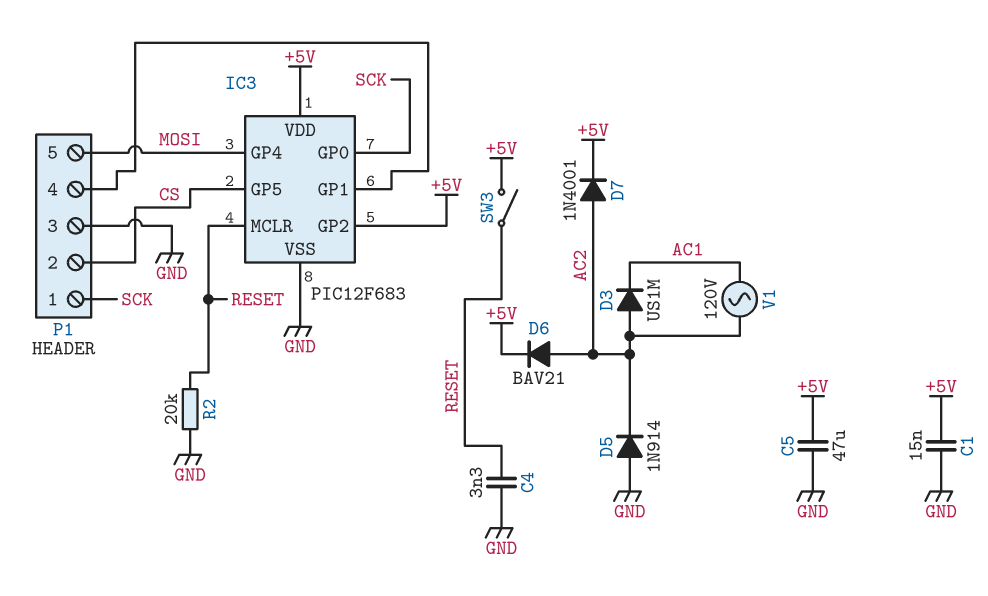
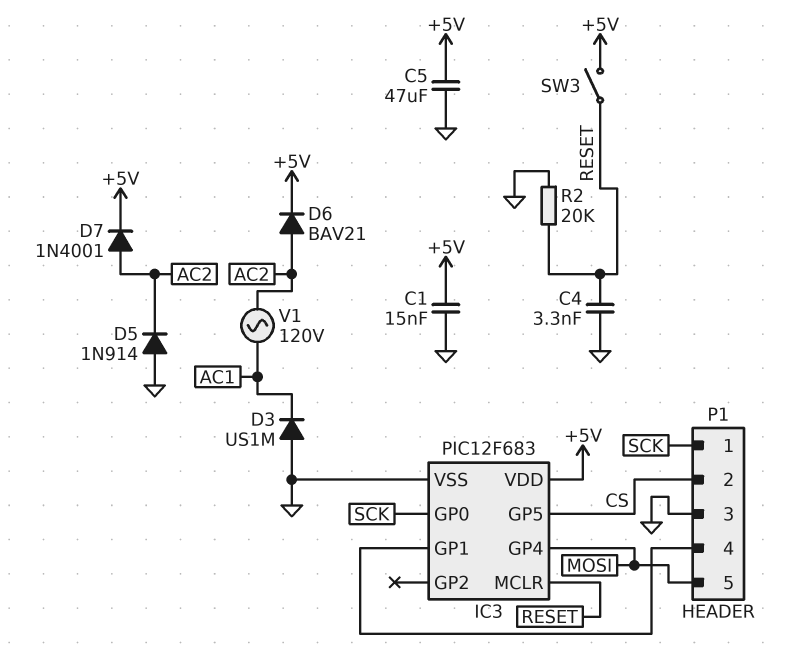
D3: diode US1M (A AC2, K AC1) -> diode US1M (A GND, K AC1)
IC3 pin GP2: +5V -> none

